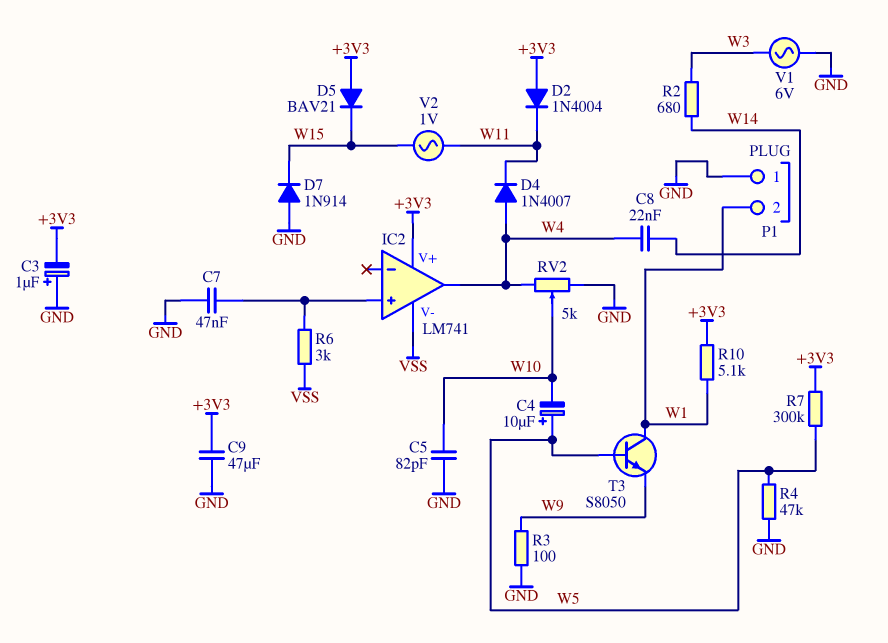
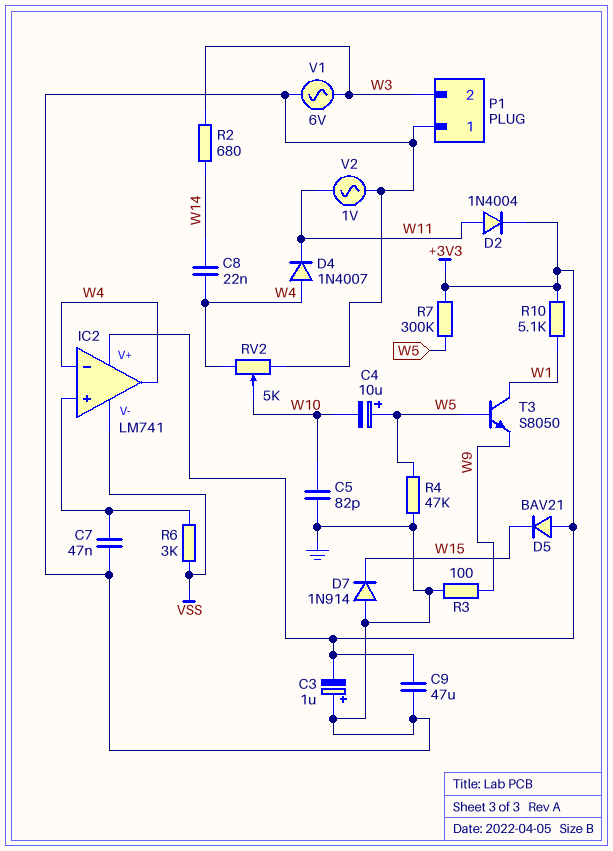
D2: diode 1N4004 (A +3V3, K W11) -> diode 1N4004 (A W11, K +3V3)
IC2 pin in-: none -> W4
P1 pin 2: W1 -> W3
V2: AC 1V (W11, W15) -> AC 1V (GND, W11)

